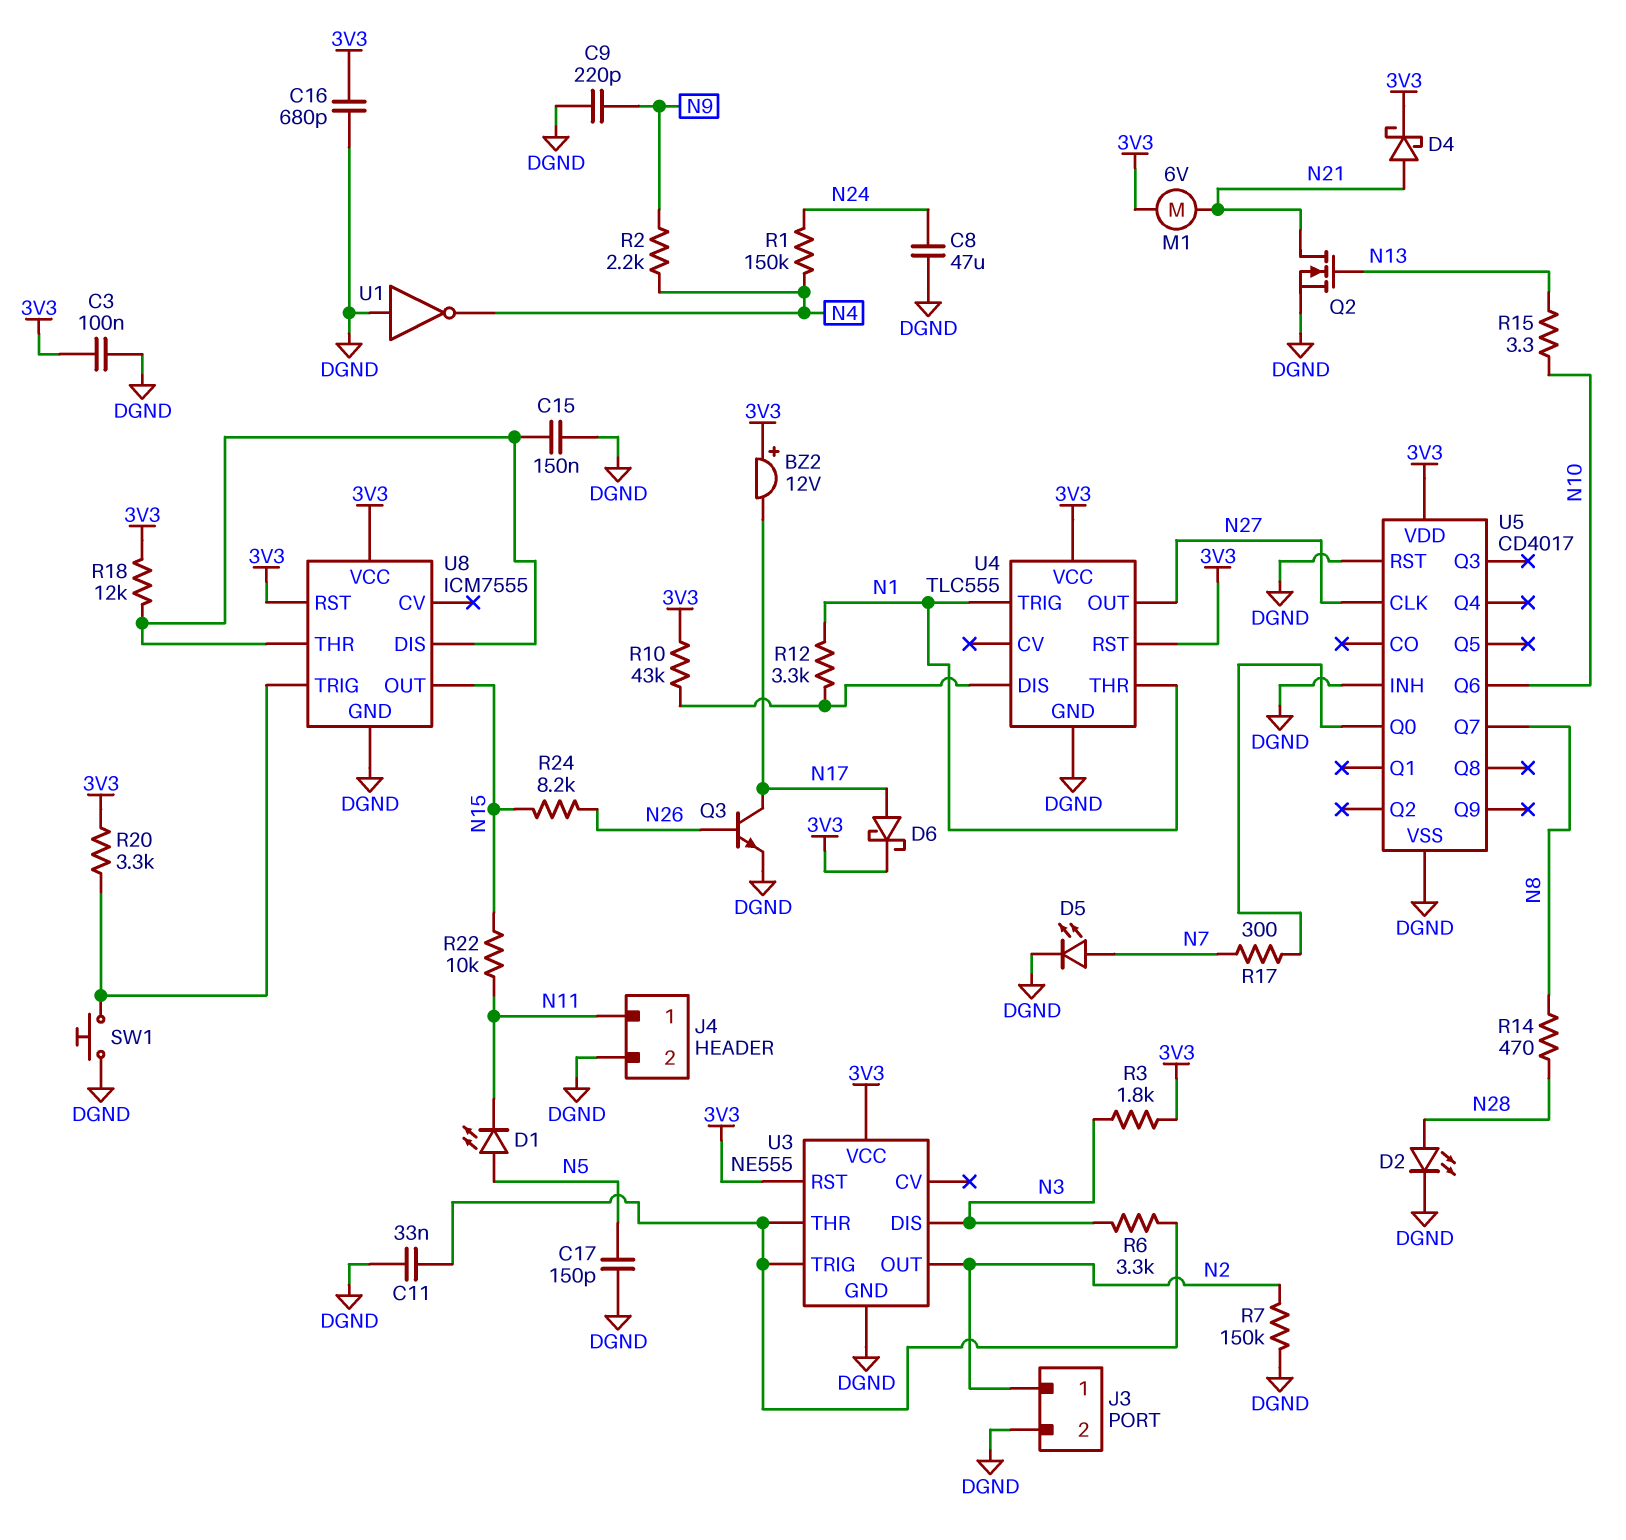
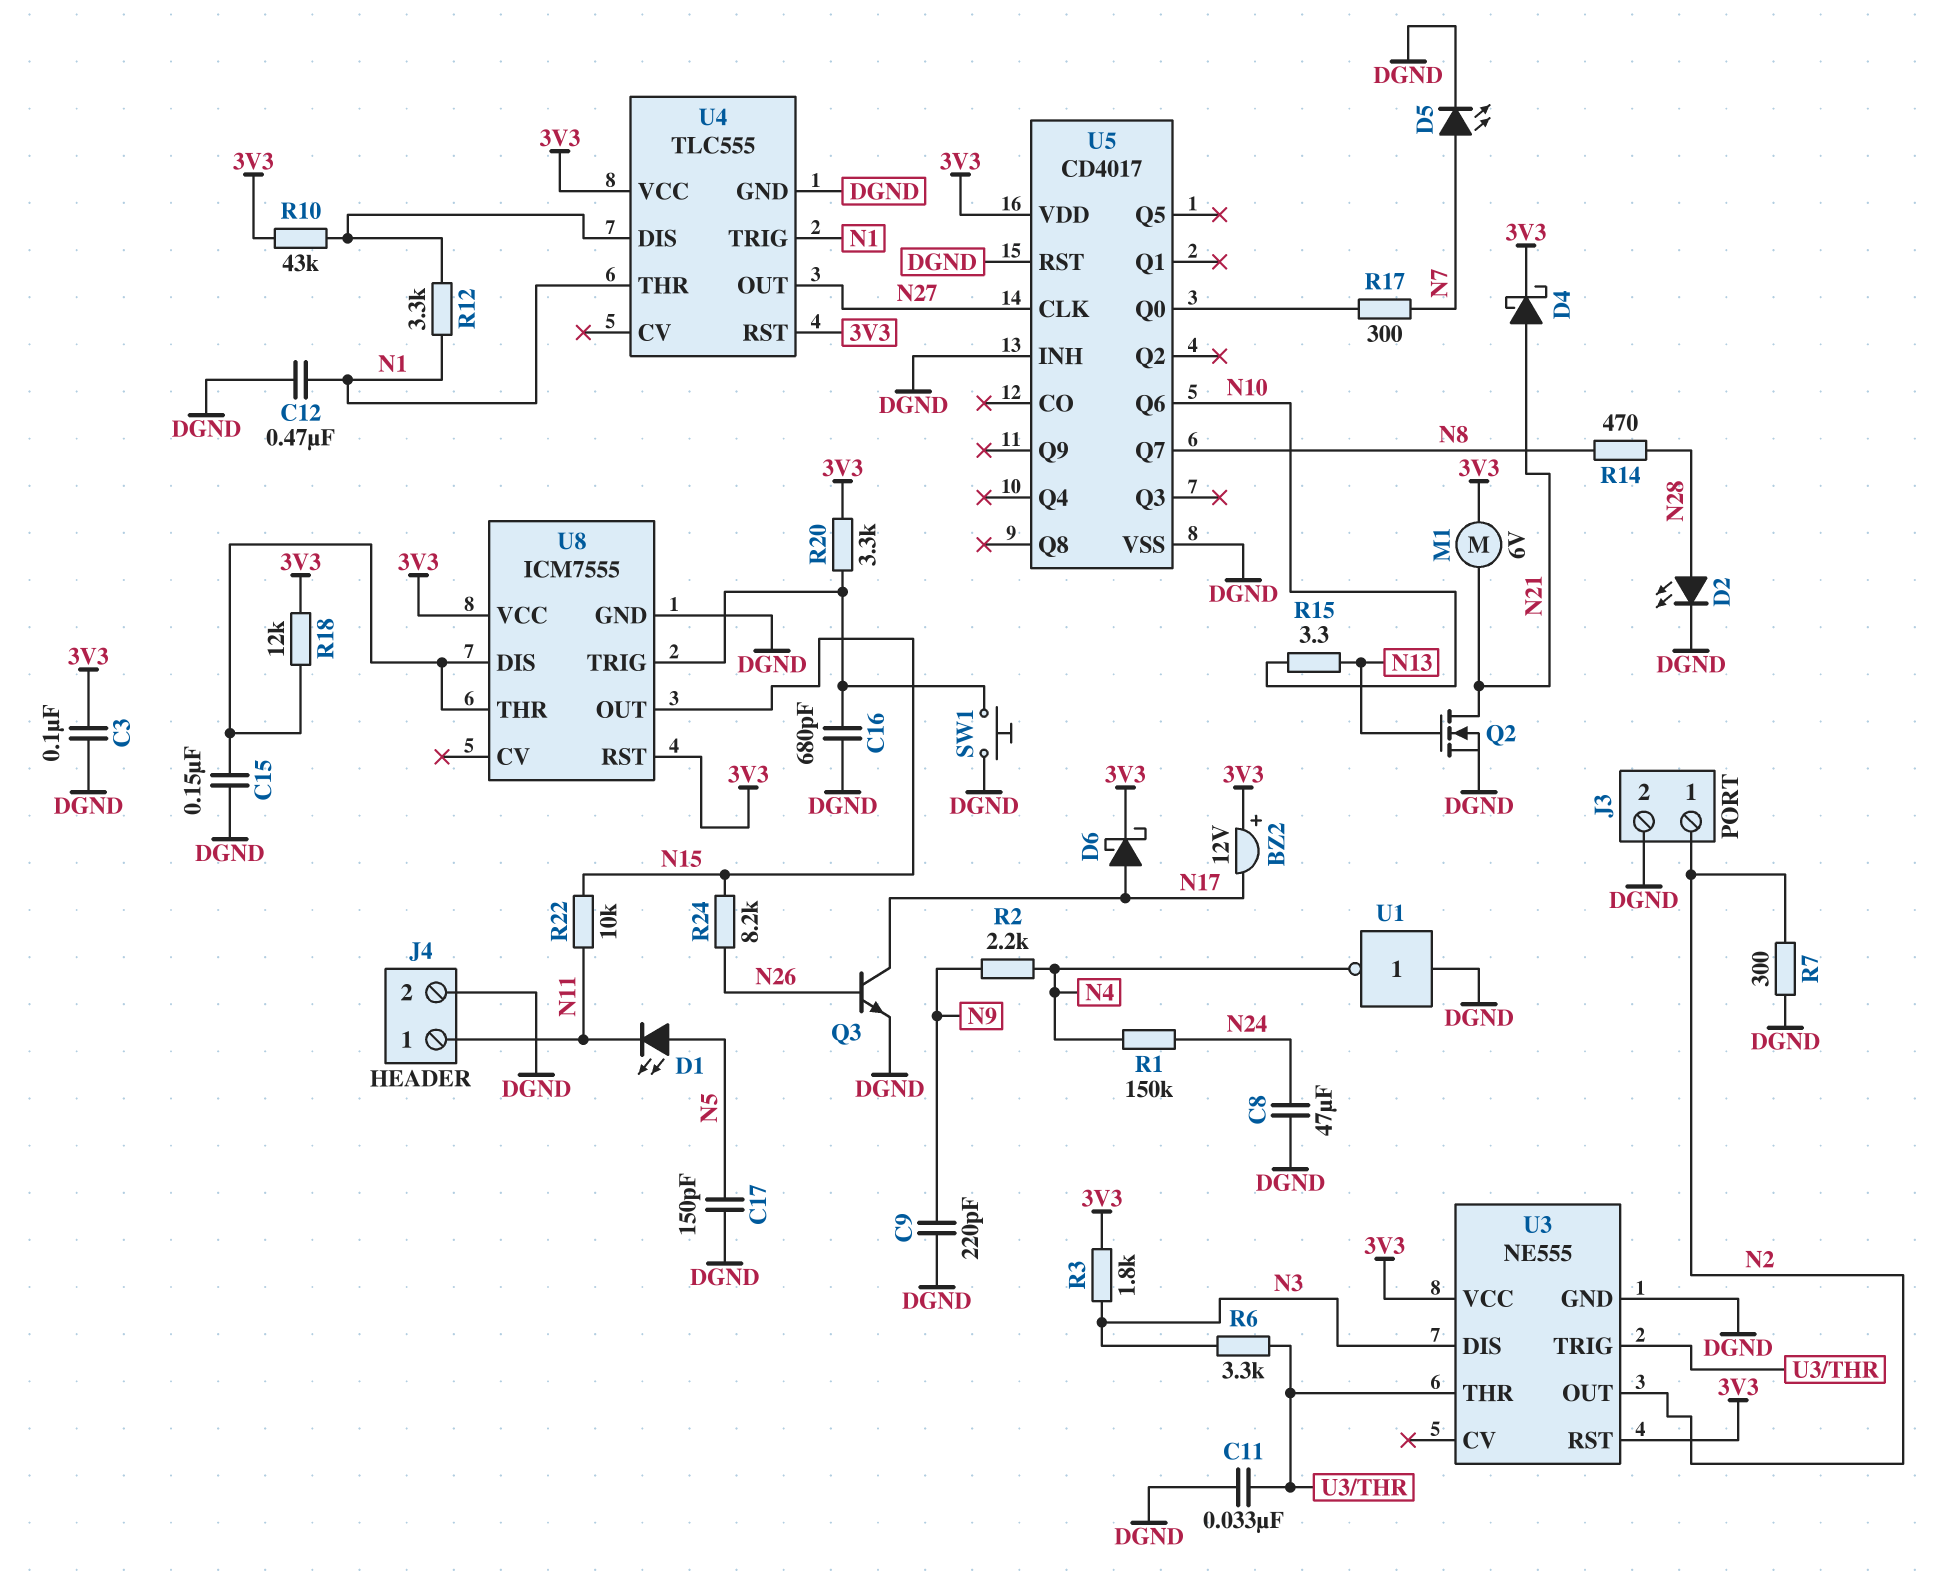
C12: none -> 470nF (DGND, N1)
C16: 680pF (3V3, DGND) -> 680pF (DGND, U8/TRIG)
R7: 150k (DGND, N2) -> 300 (DGND, N2)

